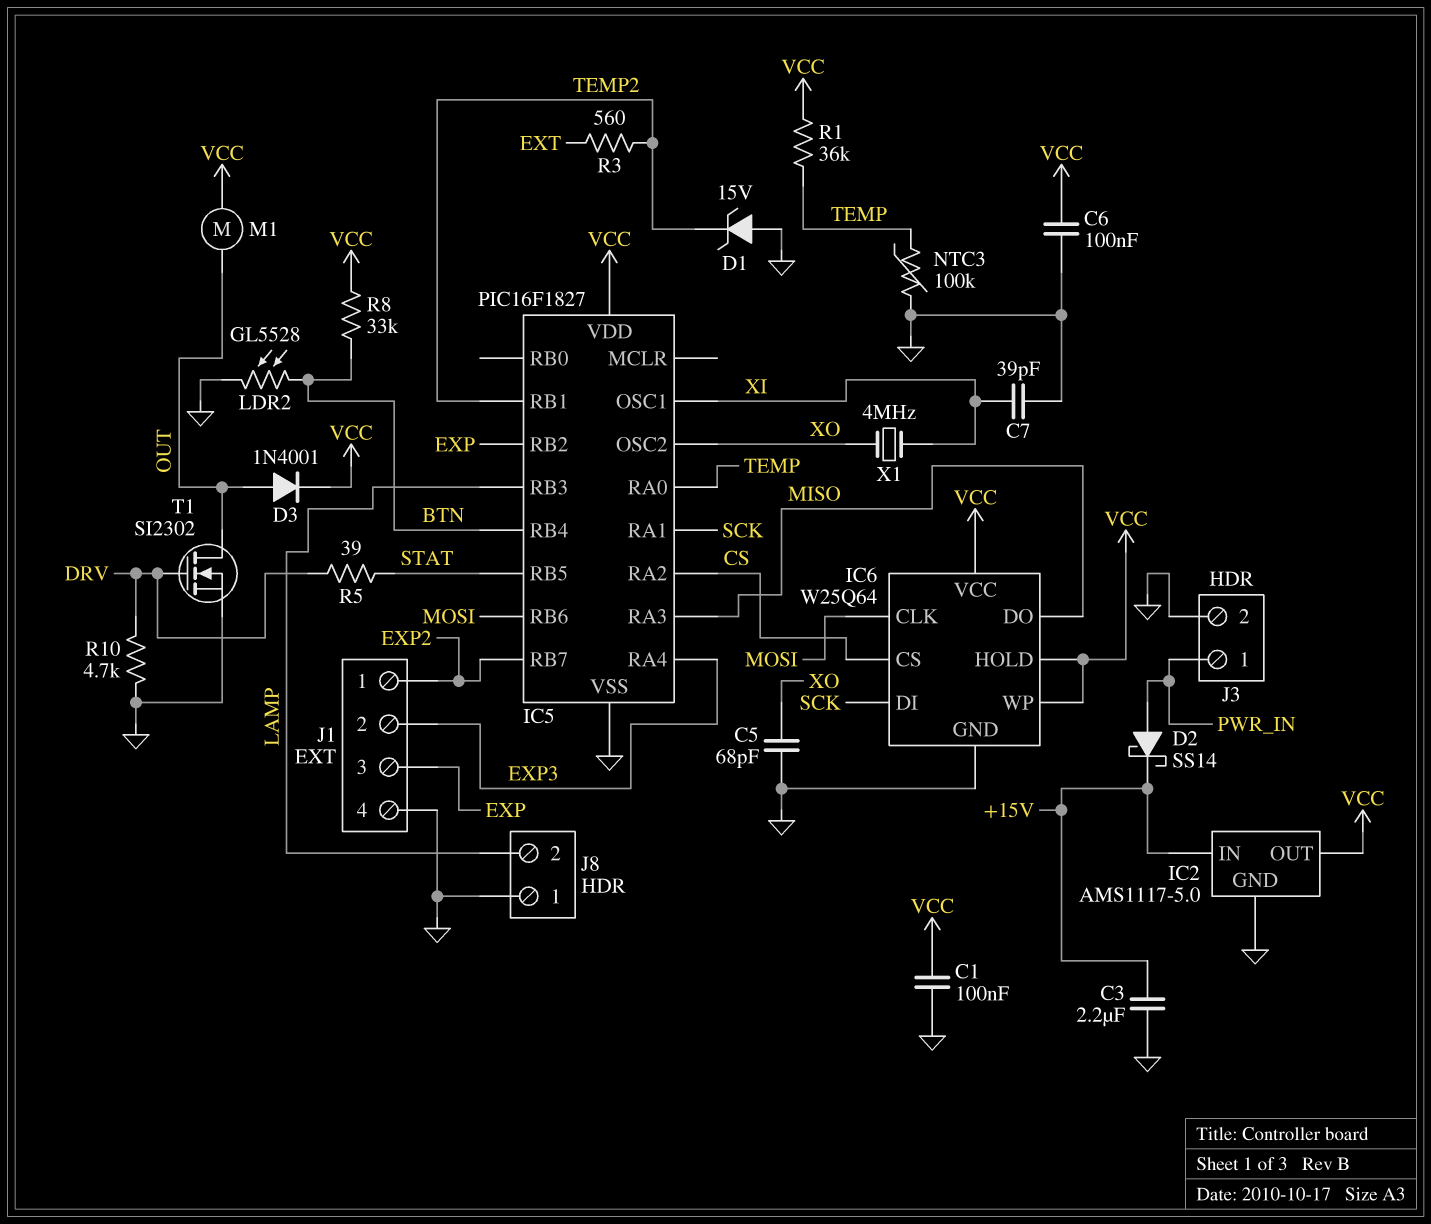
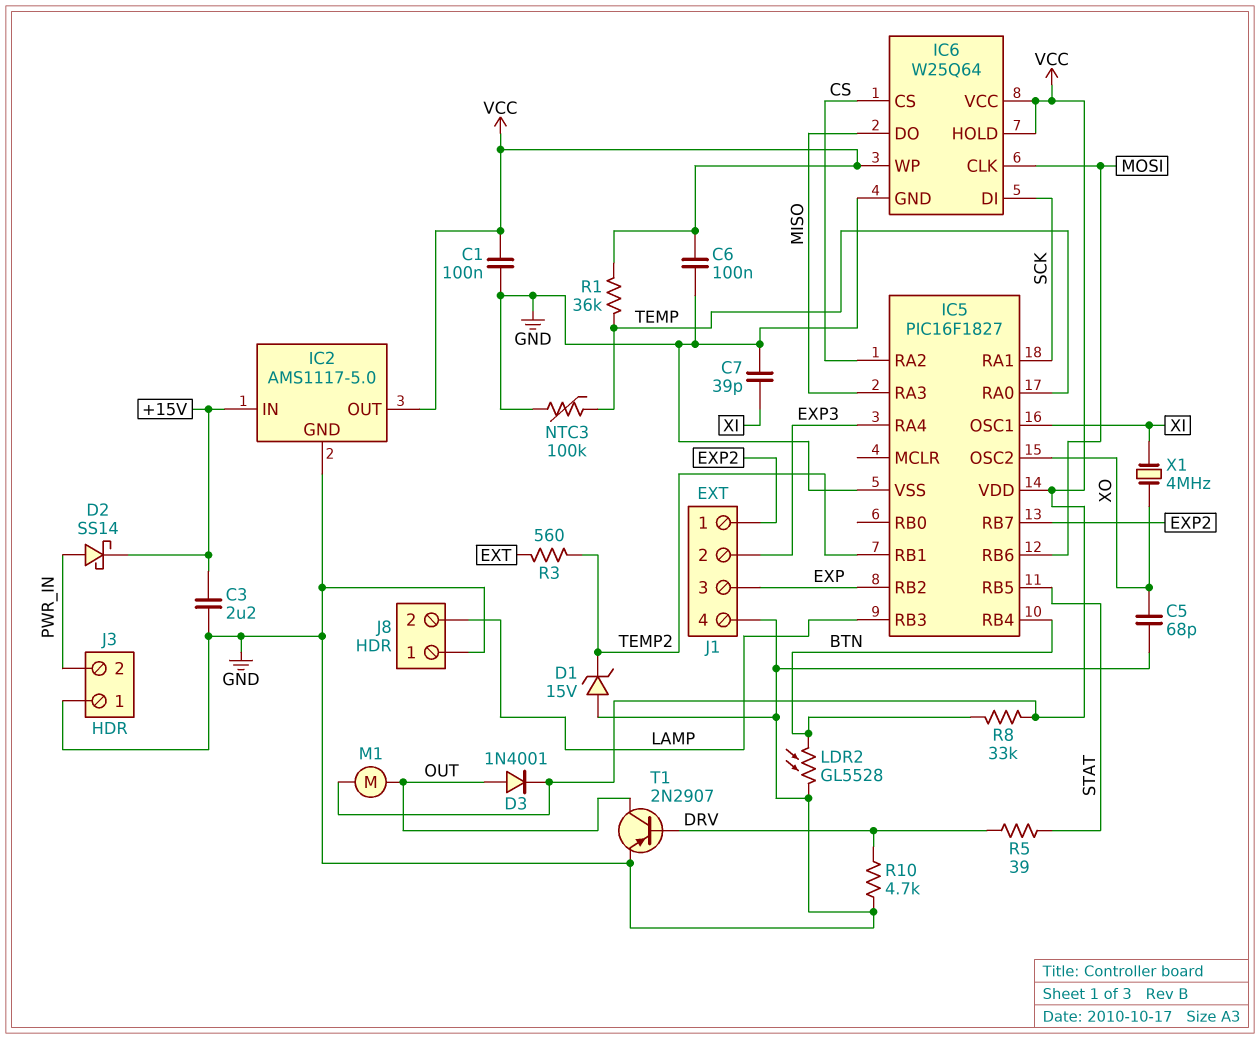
J3 pin 1: PWR_IN -> GND
J3 pin 2: GND -> PWR_IN
T1: NMOS SI2302 (G DRV, D OUT, S GND) -> PNP 2N2907 (B DRV, C OUT, E GND)

